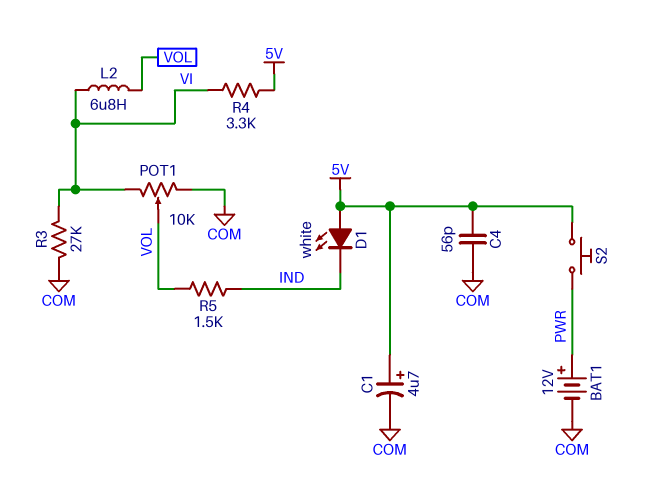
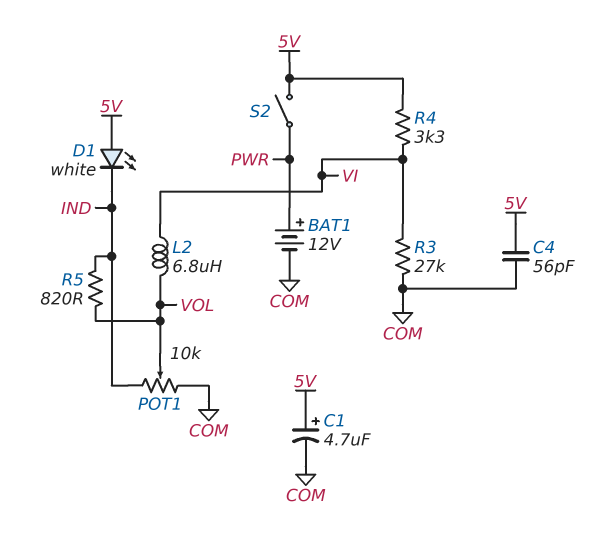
POT1: 10k (COM, VI, wiper VOL) -> 10k (COM, IND, wiper VOL)
R5: 1.5k (IND, VOL) -> 820 (IND, VOL)
S2: button (5V, PWR) -> switch (5V, PWR)

